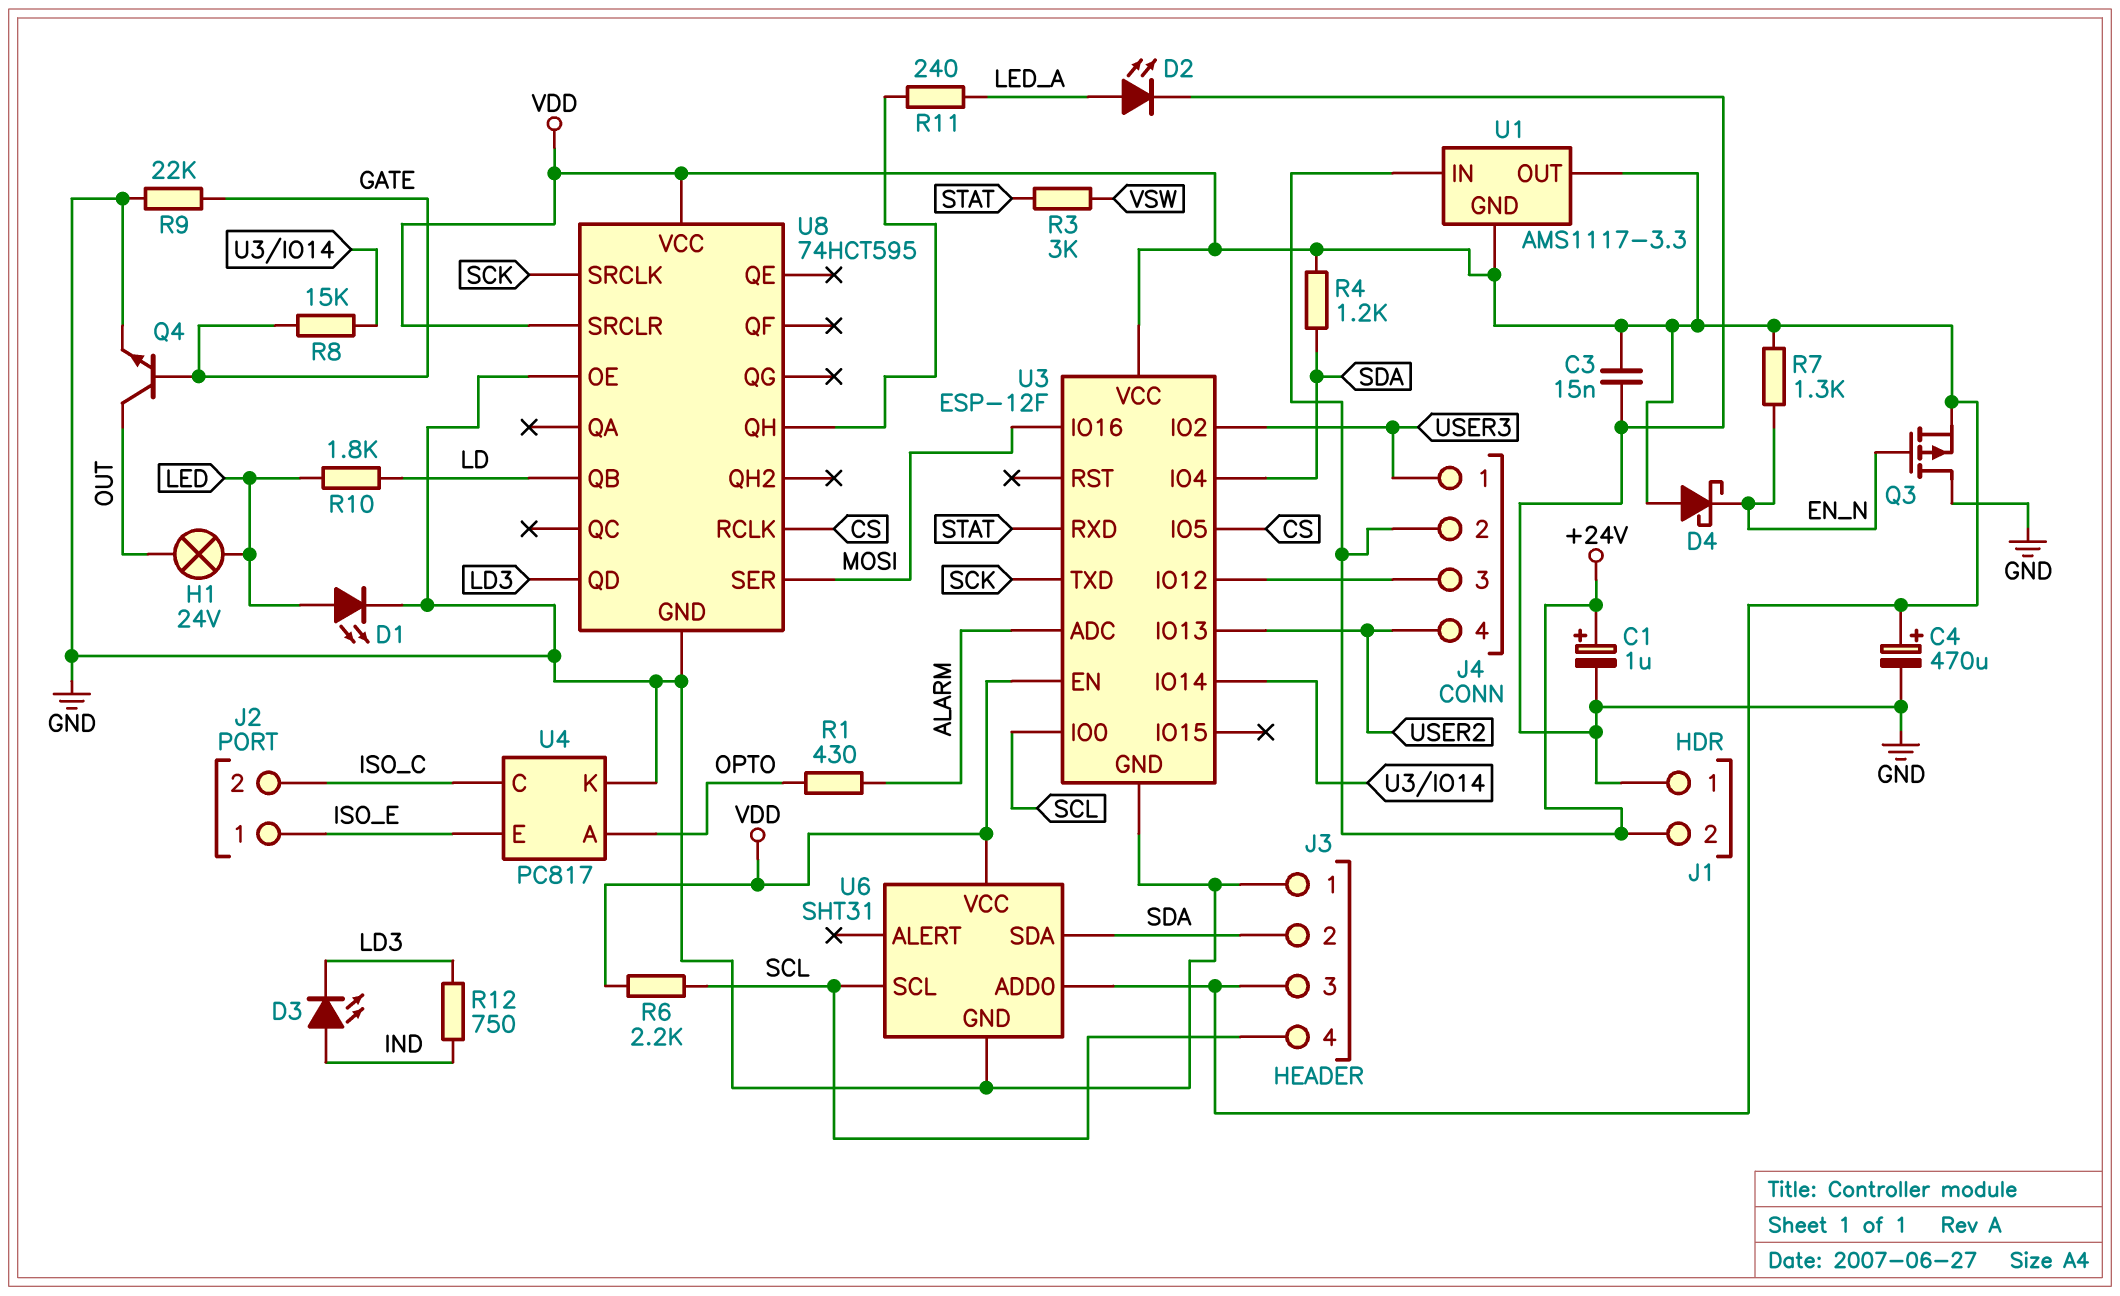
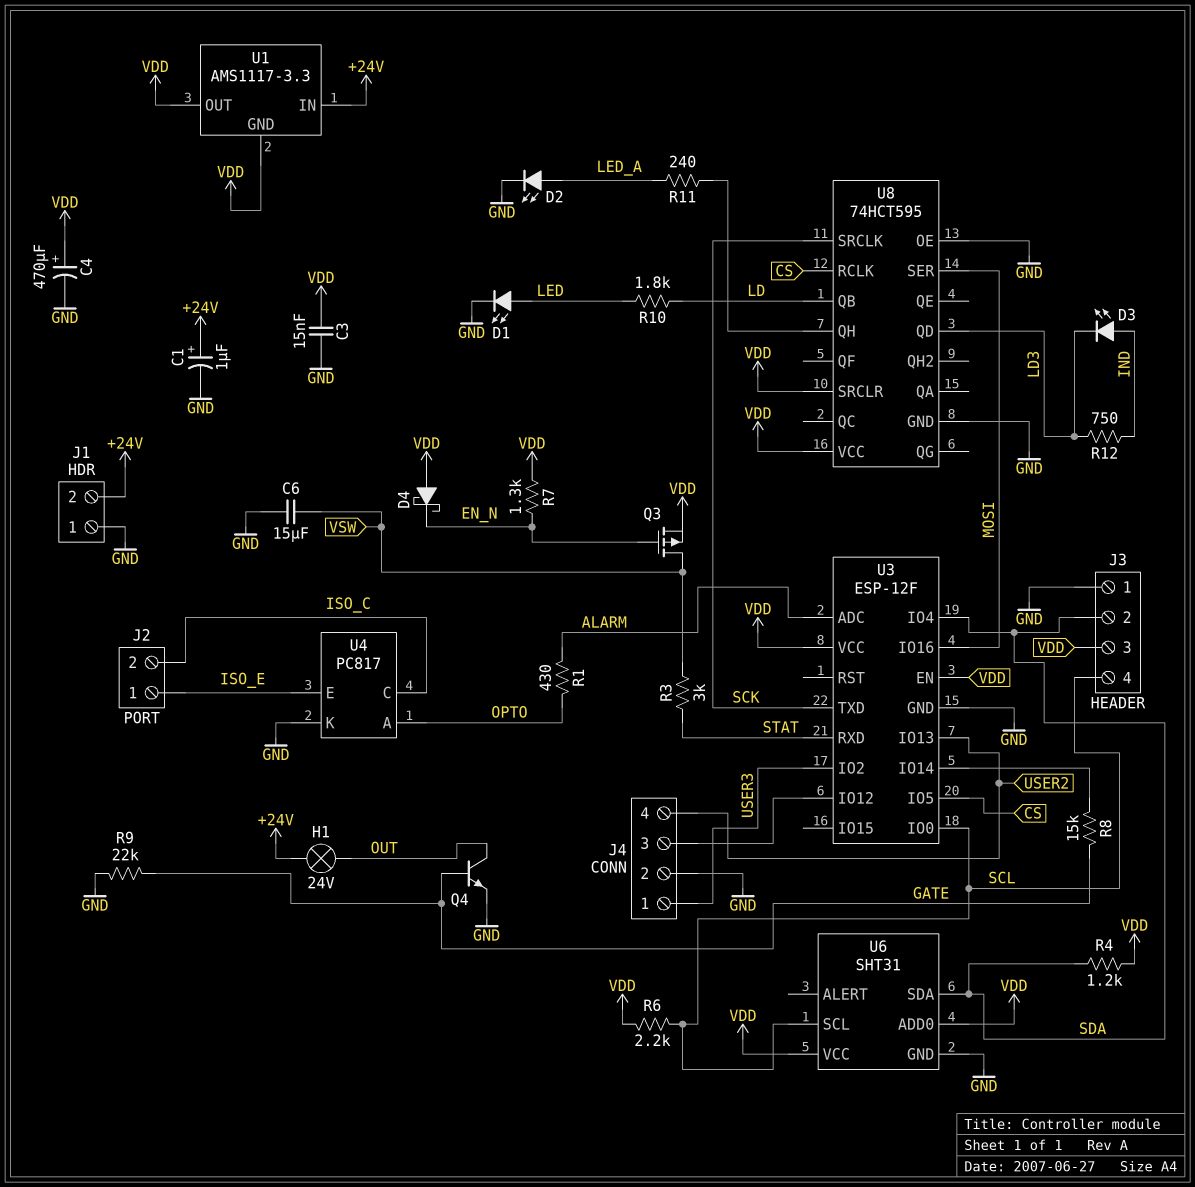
C6: none -> 15uF (GND, VSW)
H1: lamp 24V (LED, OUT) -> lamp 24V (+24V, OUT)
J4 pin 2: +24V -> GND
Q3: PMOS (G EN_N, D GND, S VDD) -> PMOS (G EN_N, D VSW, S VDD)

